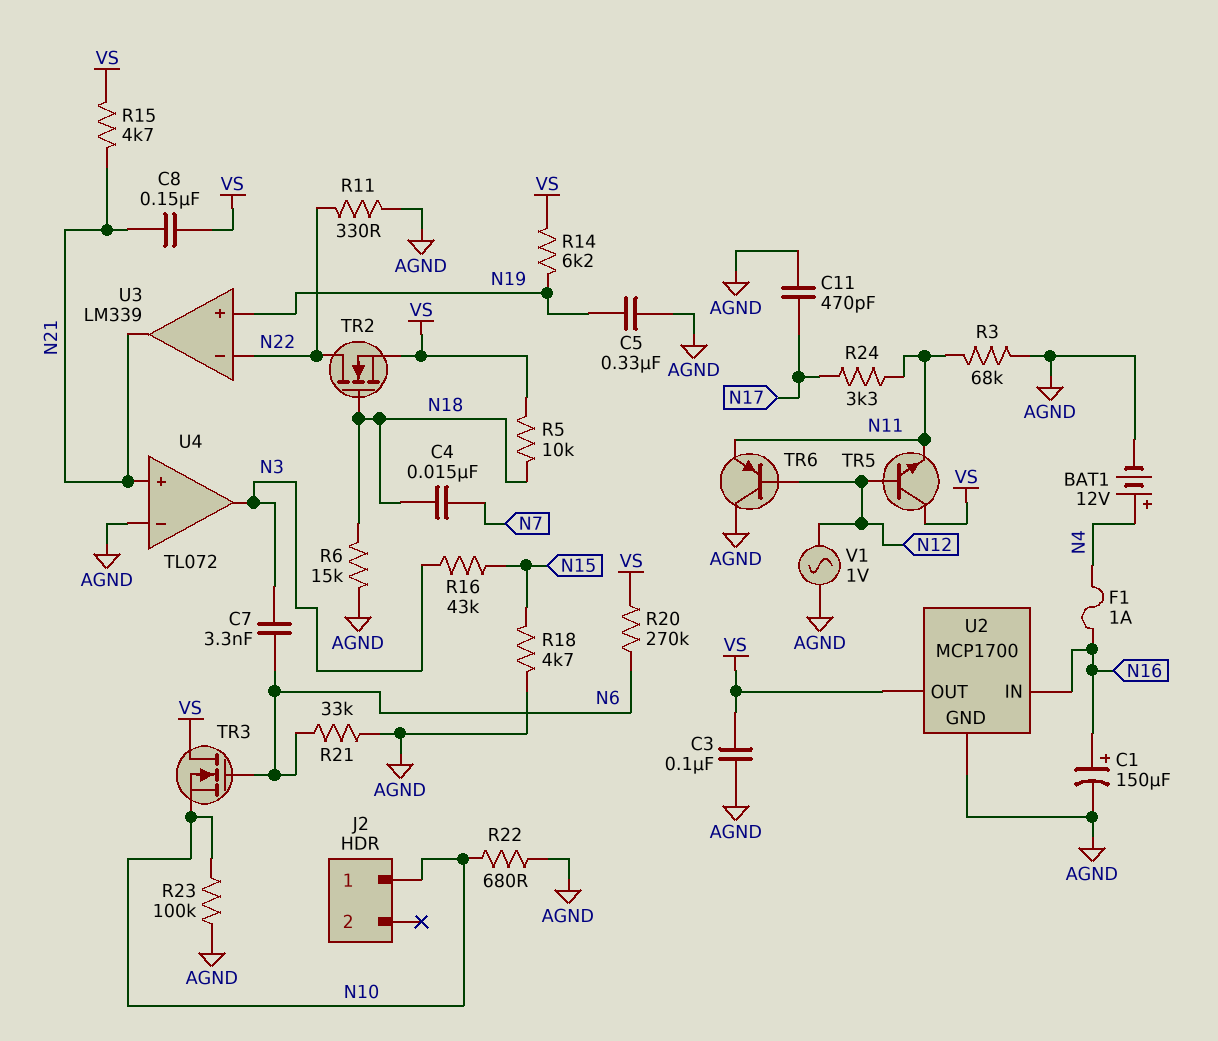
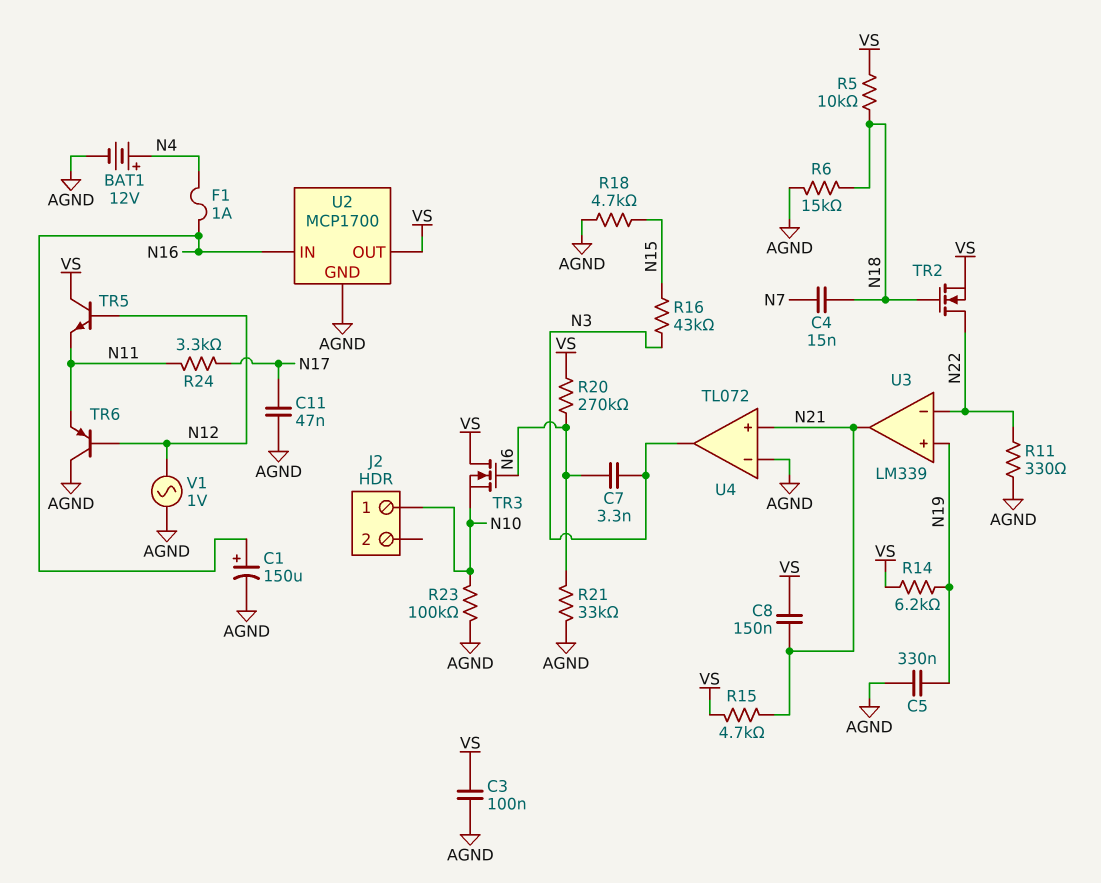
C11: 470pF (AGND, N17) -> 47nF (AGND, N17)
R3: 68k (AGND, N11) -> none
R22: 680 (AGND, N10) -> none

